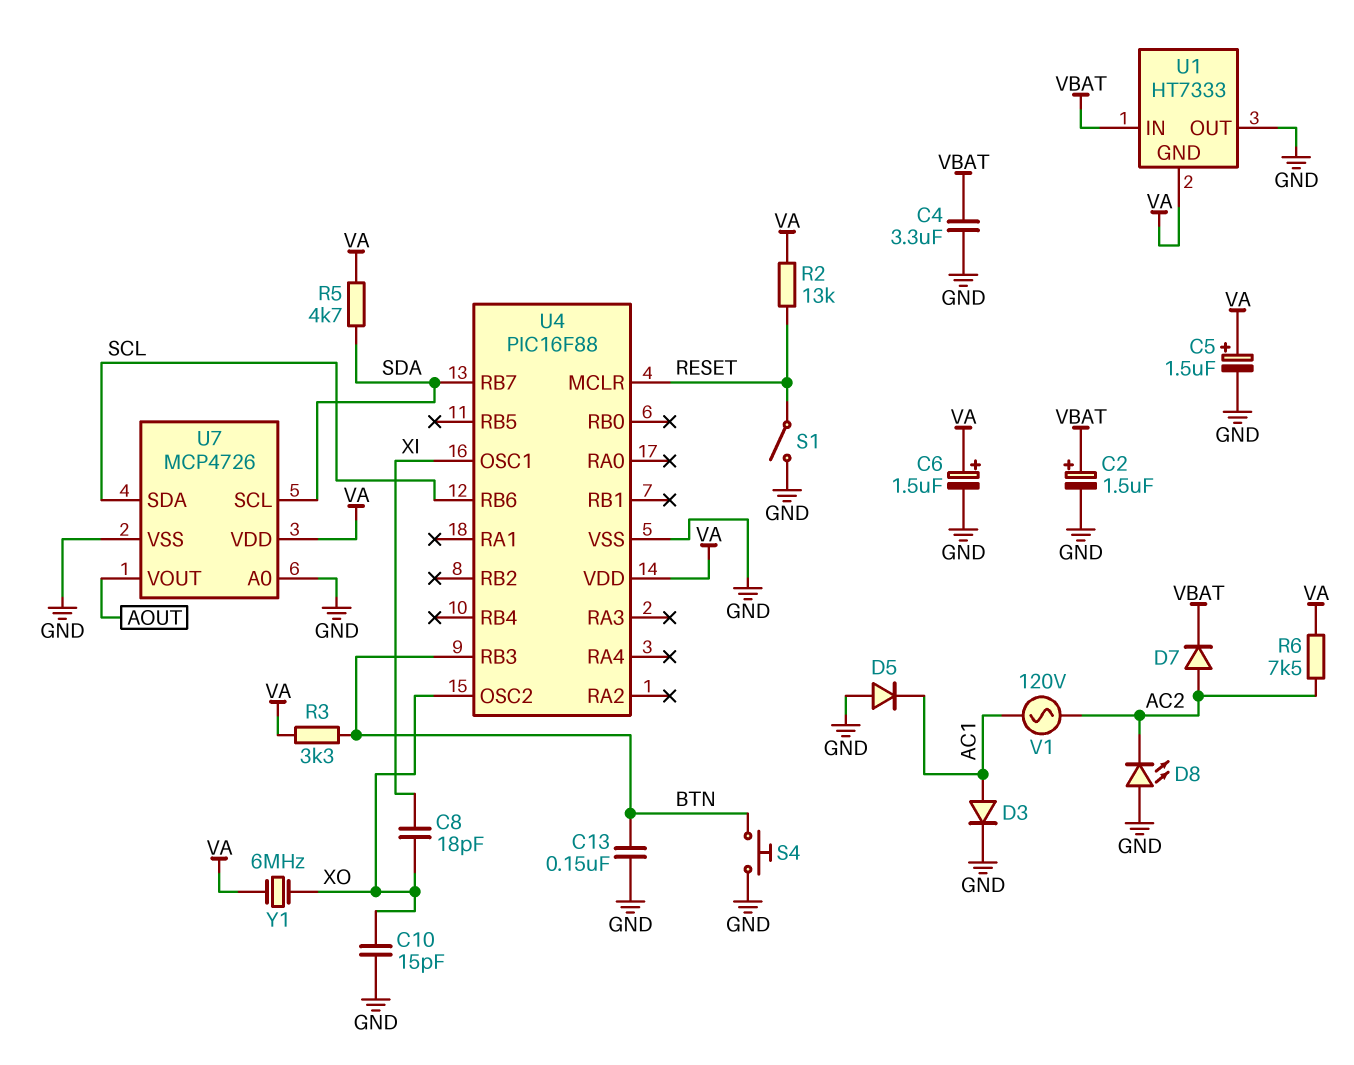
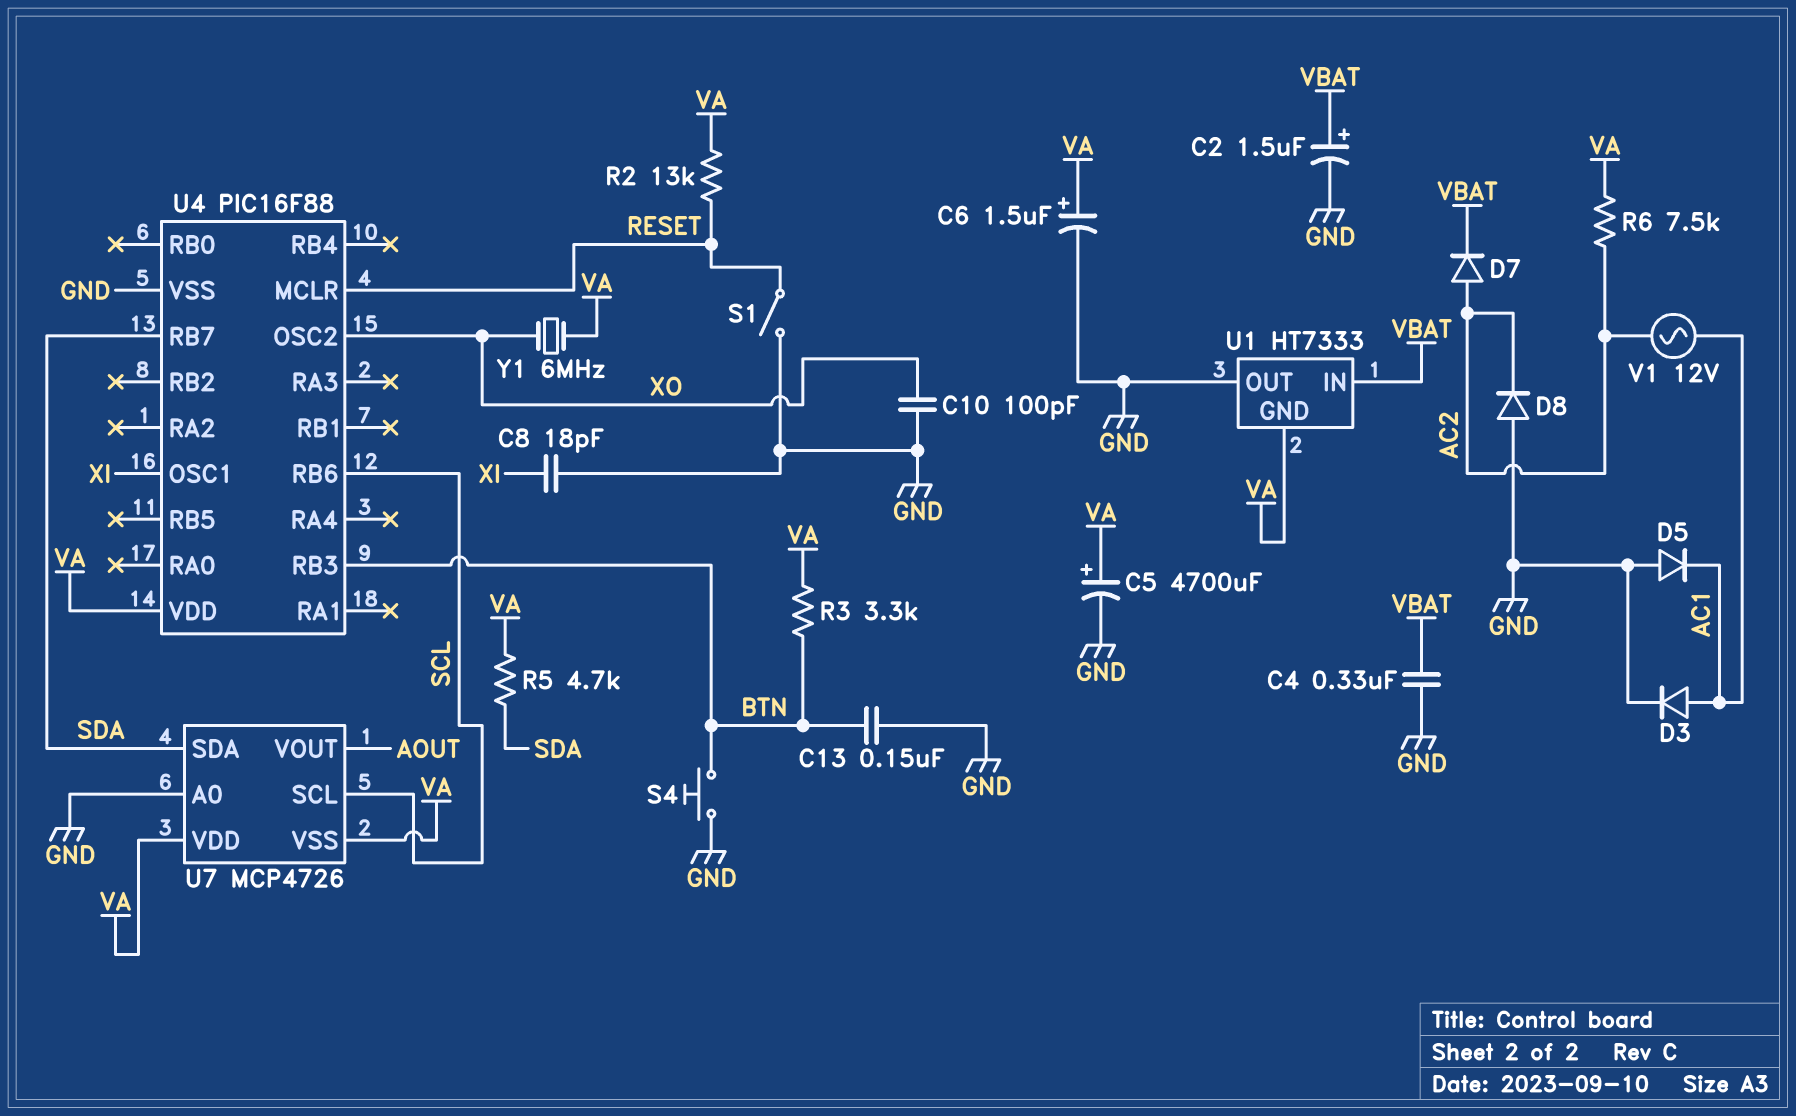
C4: 3.3uF (GND, VBAT) -> 330nF (GND, VBAT)
C5: 1.5uF (plus VA, minus GND) -> 4700uF (plus VA, minus GND)
C8: 18pF (XI, XO) -> 18pF (GND, XI)
C10: 15pF (GND, XO) -> 100pF (GND, XO)
D8: LED (A GND, K AC2) -> diode (A GND, K AC2)
U7 pin SCL: SDA -> SCL
U7 pin SDA: SCL -> SDA
U7 pin VSS: GND -> VA
V1: AC 120V (AC1, AC2) -> AC 12V (AC1, AC2)

